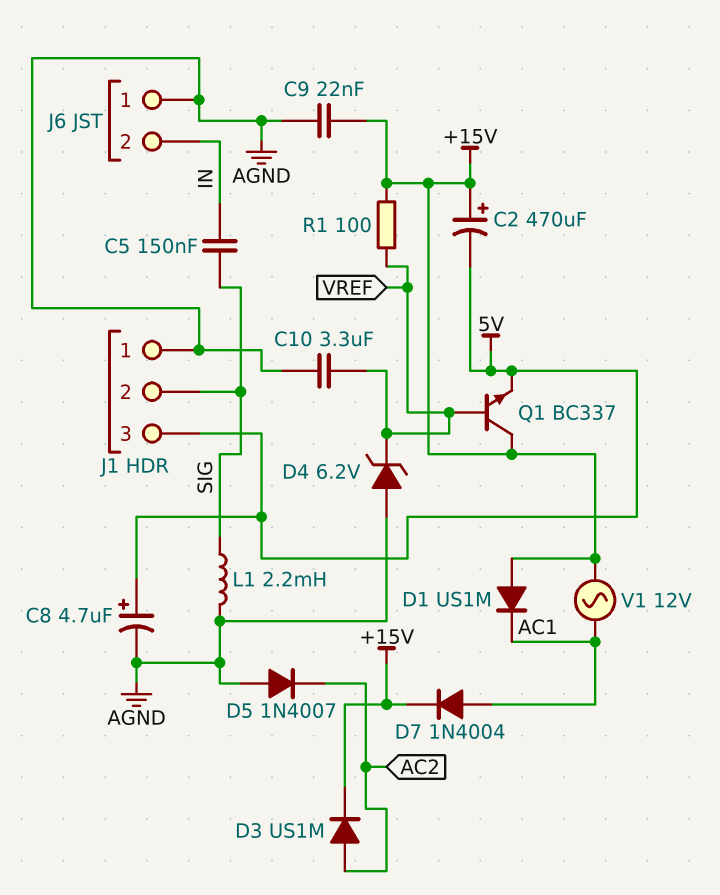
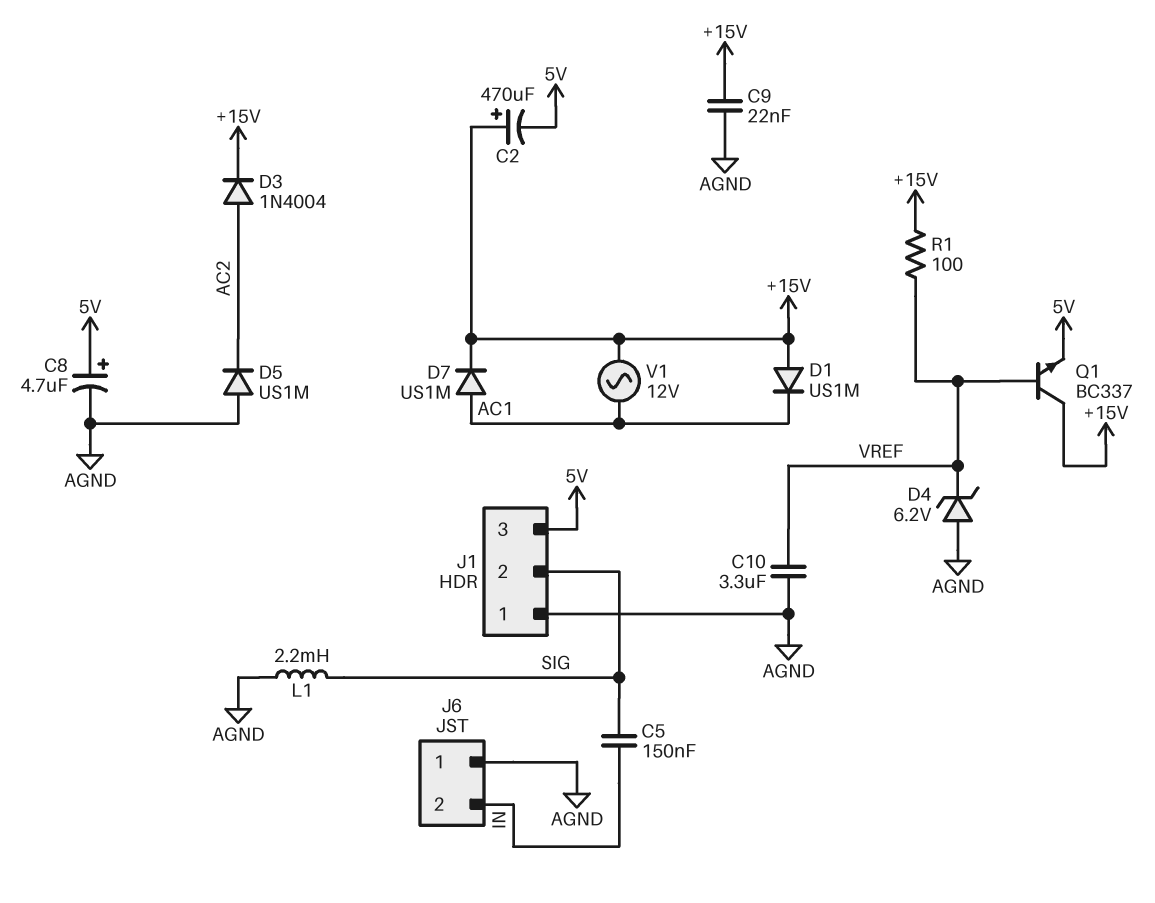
D3: diode US1M (A AC2, K +15V) -> diode 1N4004 (A AC2, K +15V)
D5: diode 1N4007 (A AGND, K AC2) -> diode US1M (A AGND, K AC2)
D7: diode 1N4004 (A AC1, K +15V) -> diode US1M (A AC1, K +15V)

